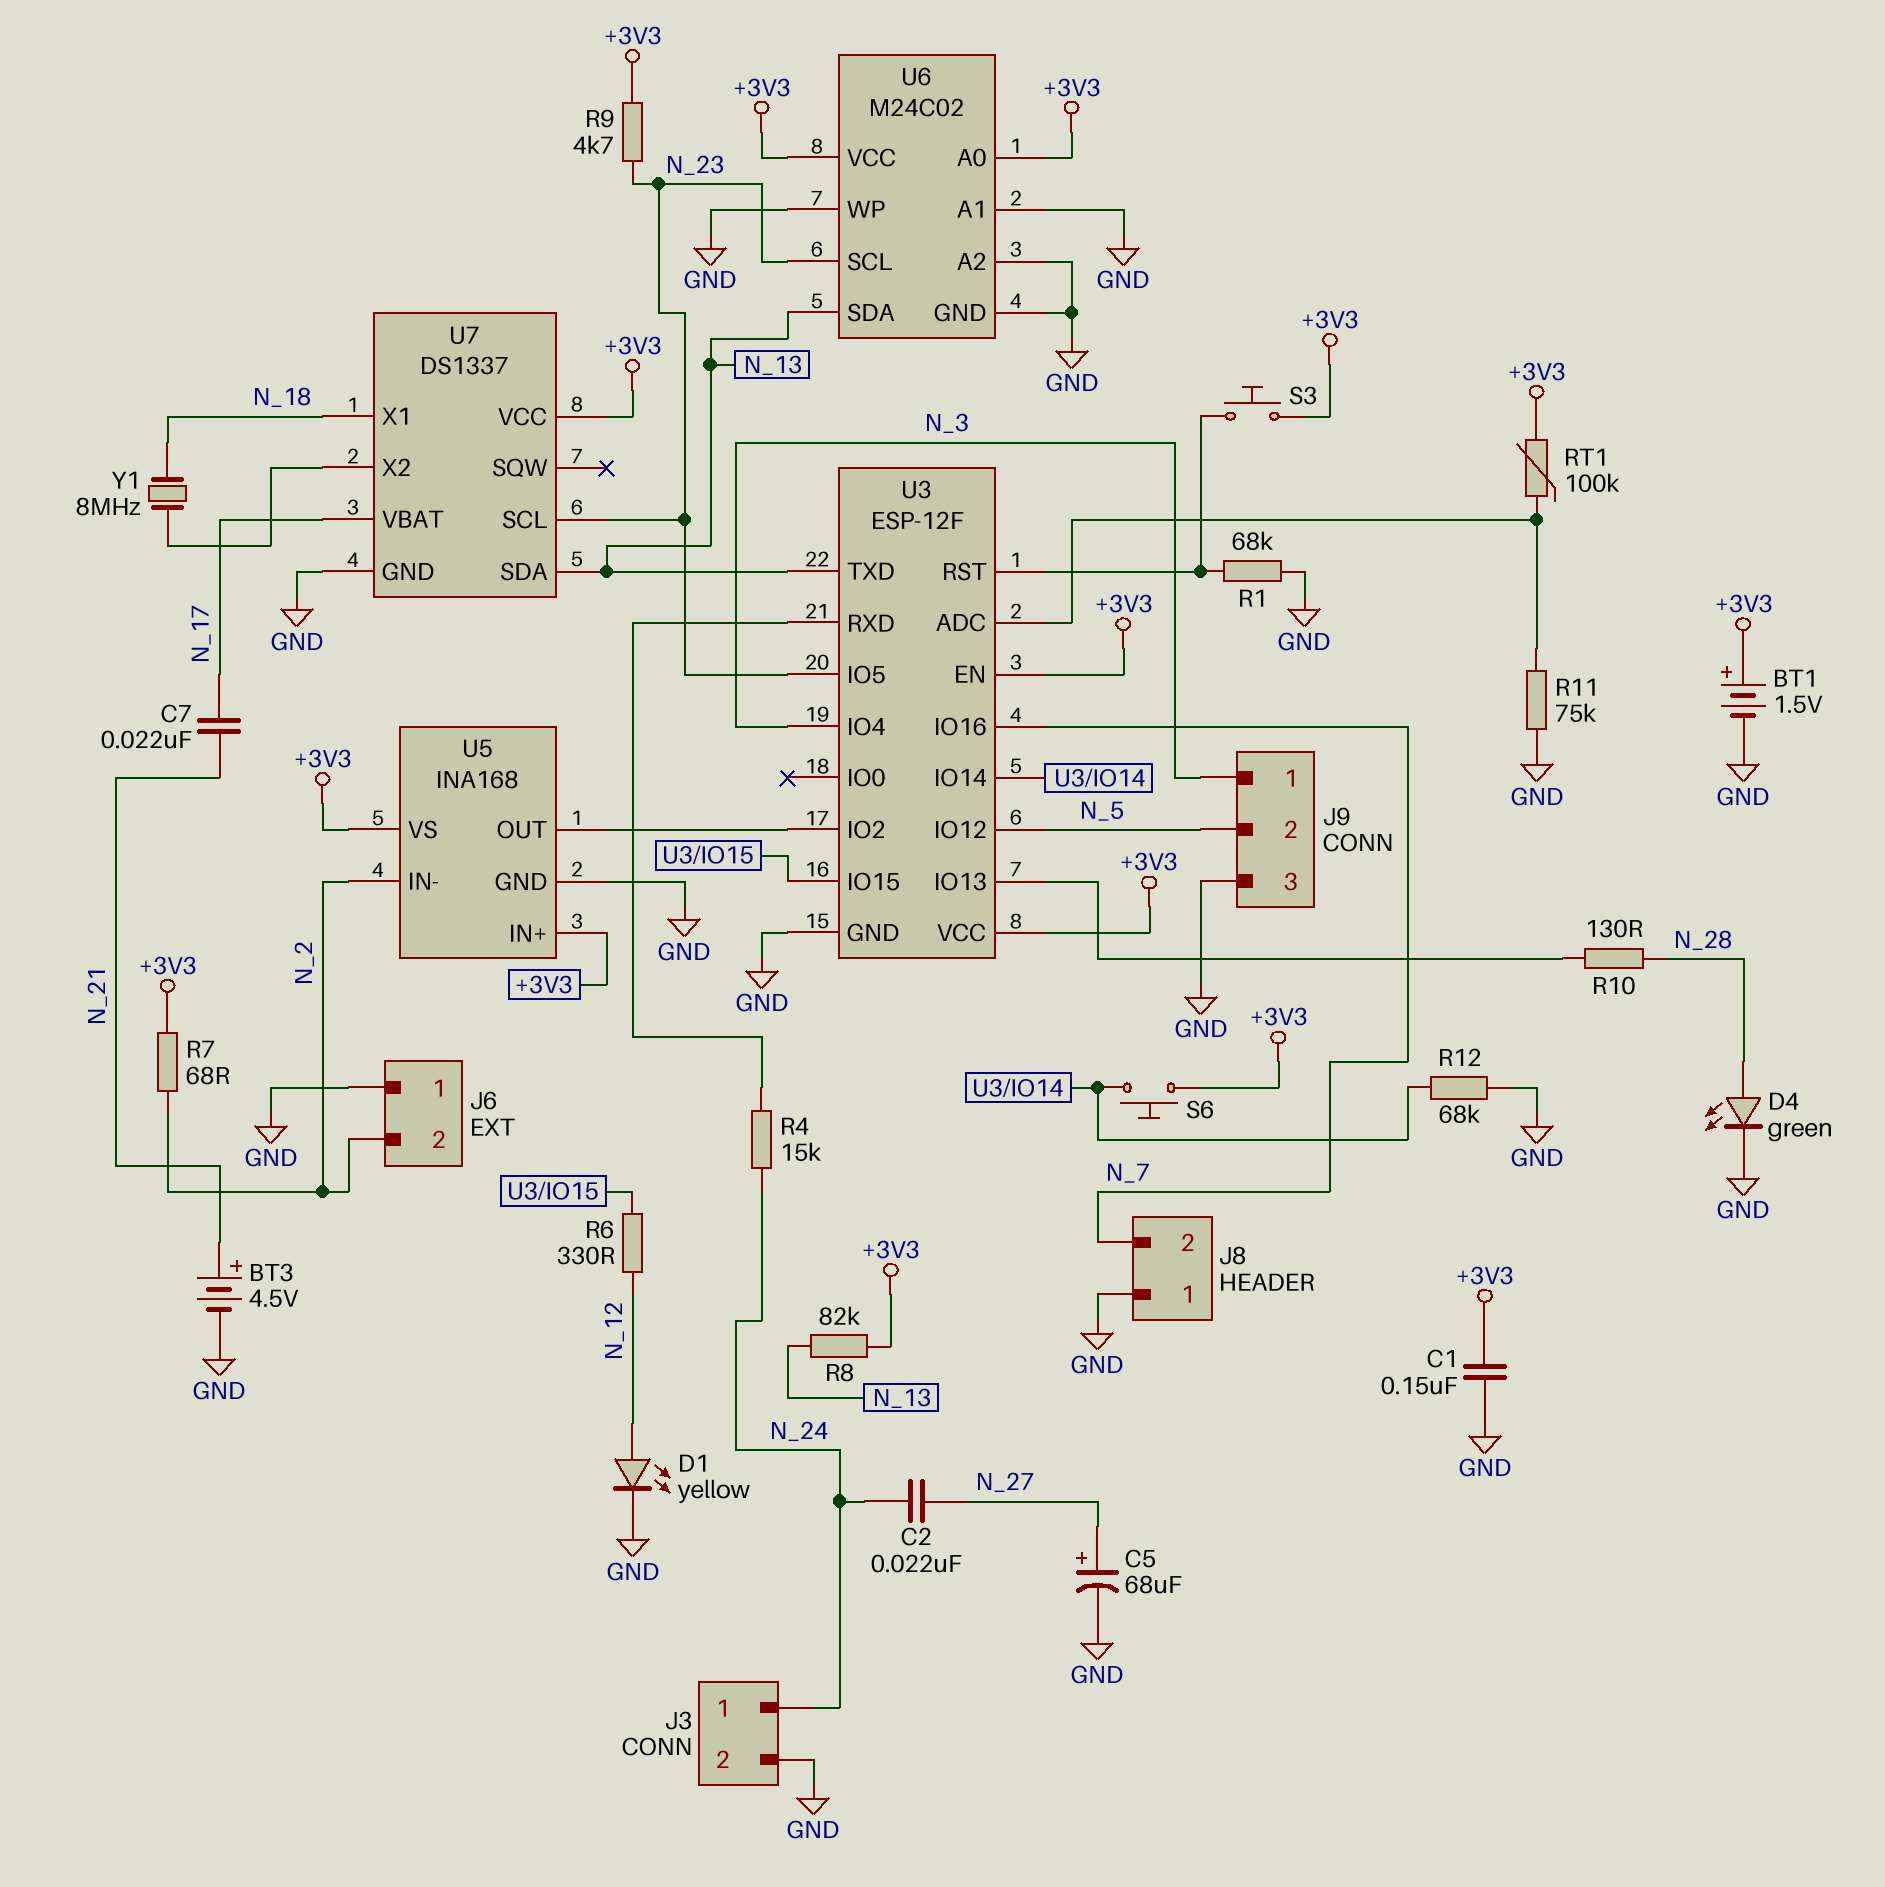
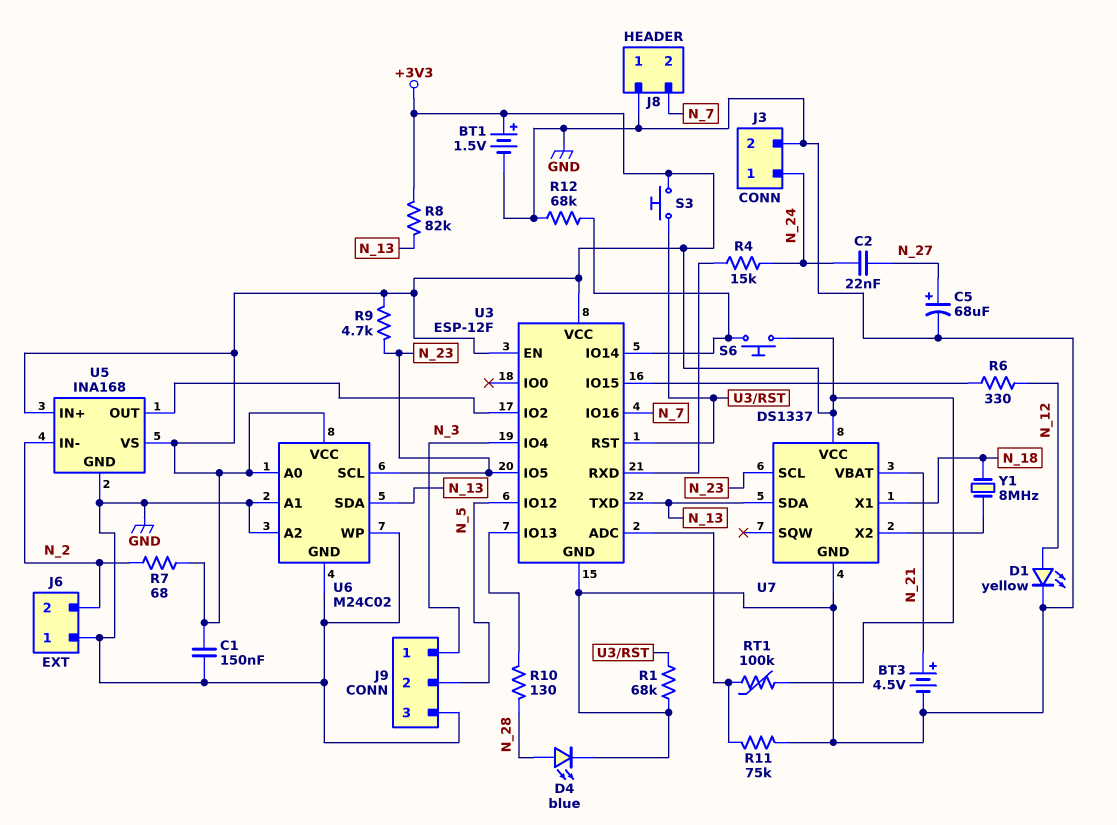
C7: 22nF (N_17, N_21) -> none
D4: LED green (A N_28, K GND) -> LED blue (A N_28, K GND)
U7 pin VBAT: N_17 -> N_21

